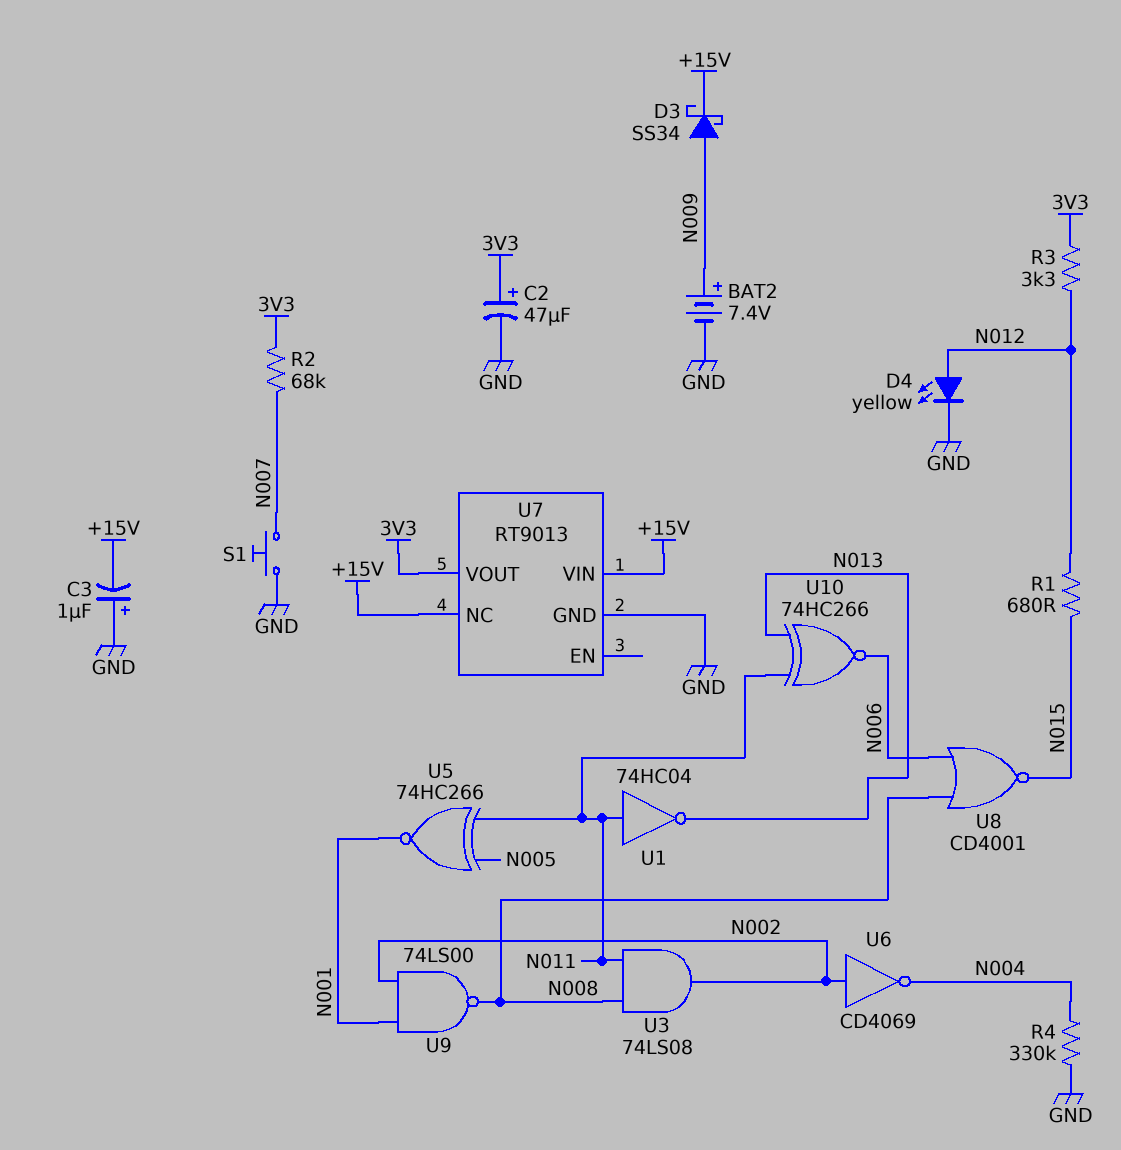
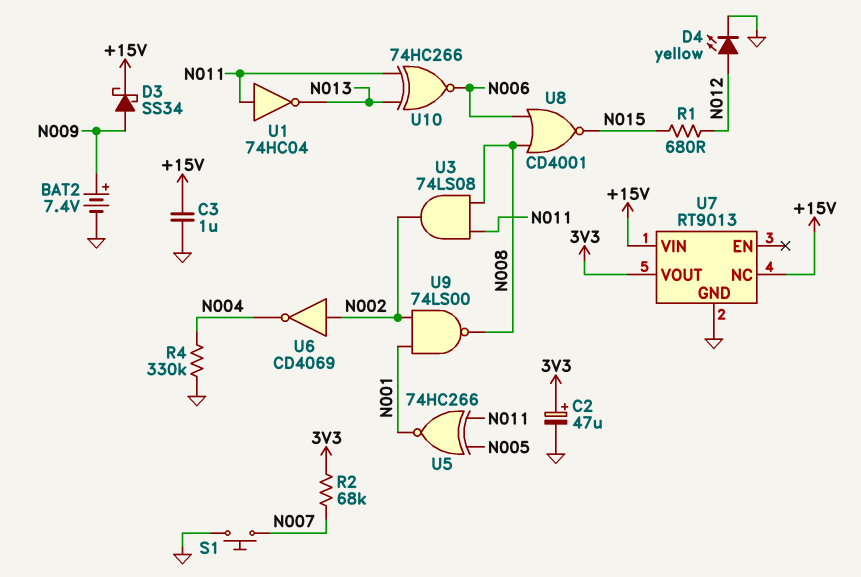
C3: 1uF (plus GND, minus +15V) -> 1uF (+15V, GND)
R3: 3.3k (3V3, N012) -> none

